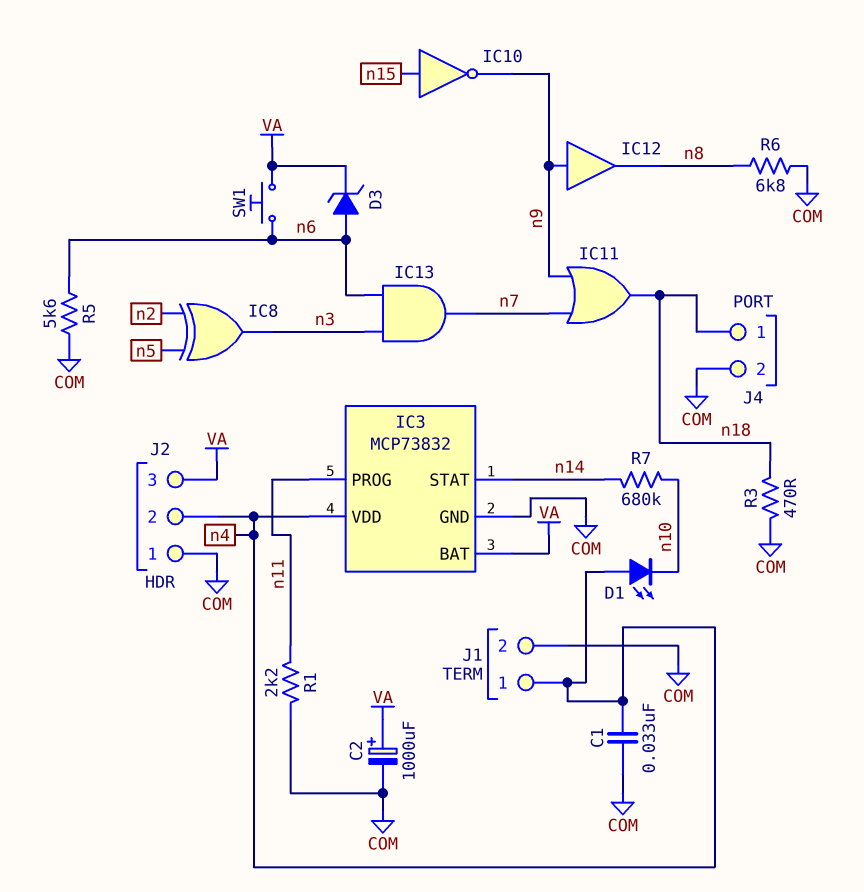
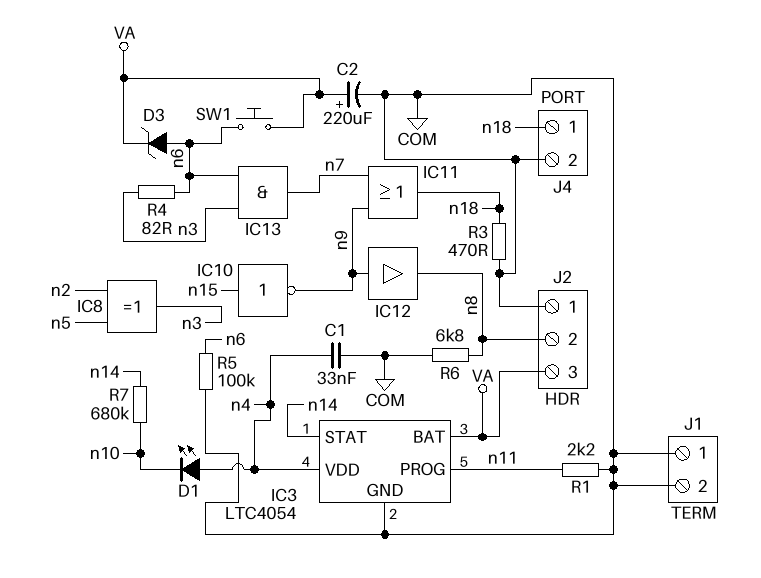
C2: 1000uF (plus VA, minus COM) -> 220uF (plus VA, minus COM)
IC3: MCP73832 -> LTC4054
J1 pin 1: n4 -> COM
J2 pin 2: n4 -> n8
R4: none -> 82 (n3, n6)
R5: 5.6k (COM, n6) -> 100k (COM, n6)

